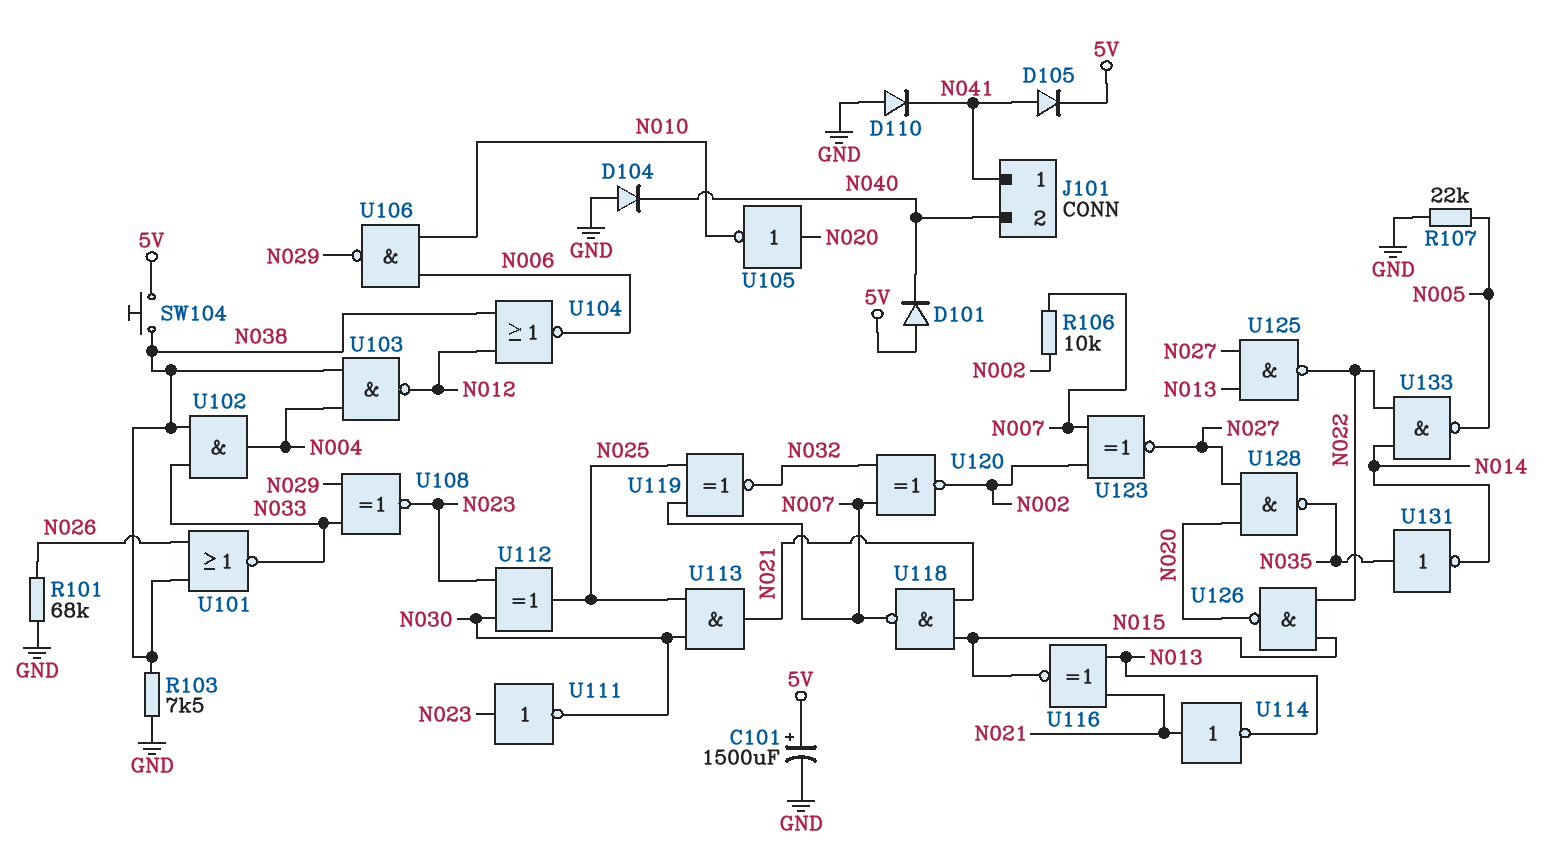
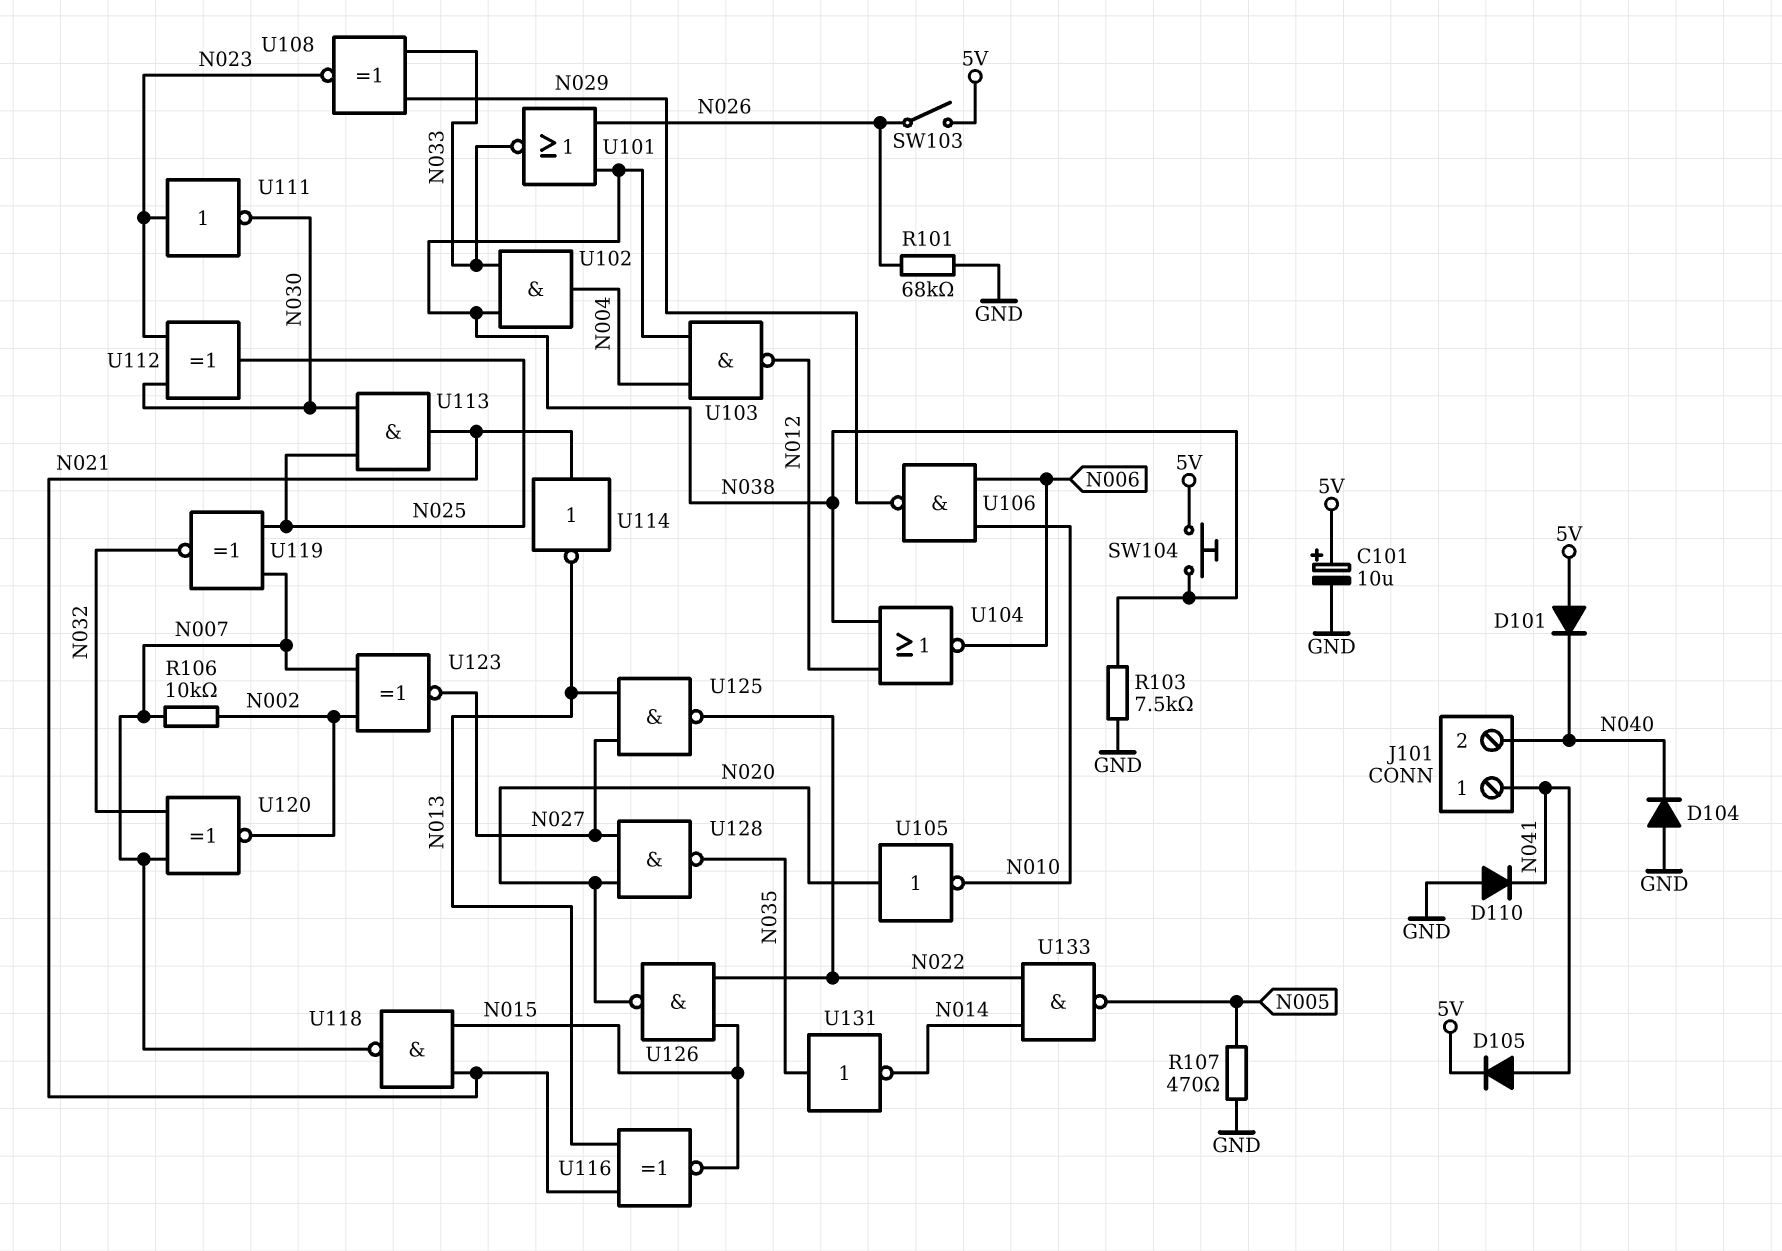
C101: 1500uF (plus 5V, minus GND) -> 10uF (plus 5V, minus GND)
R107: 22k (GND, N005) -> 470 (GND, N005)
SW103: none -> switch (5V, N026)

